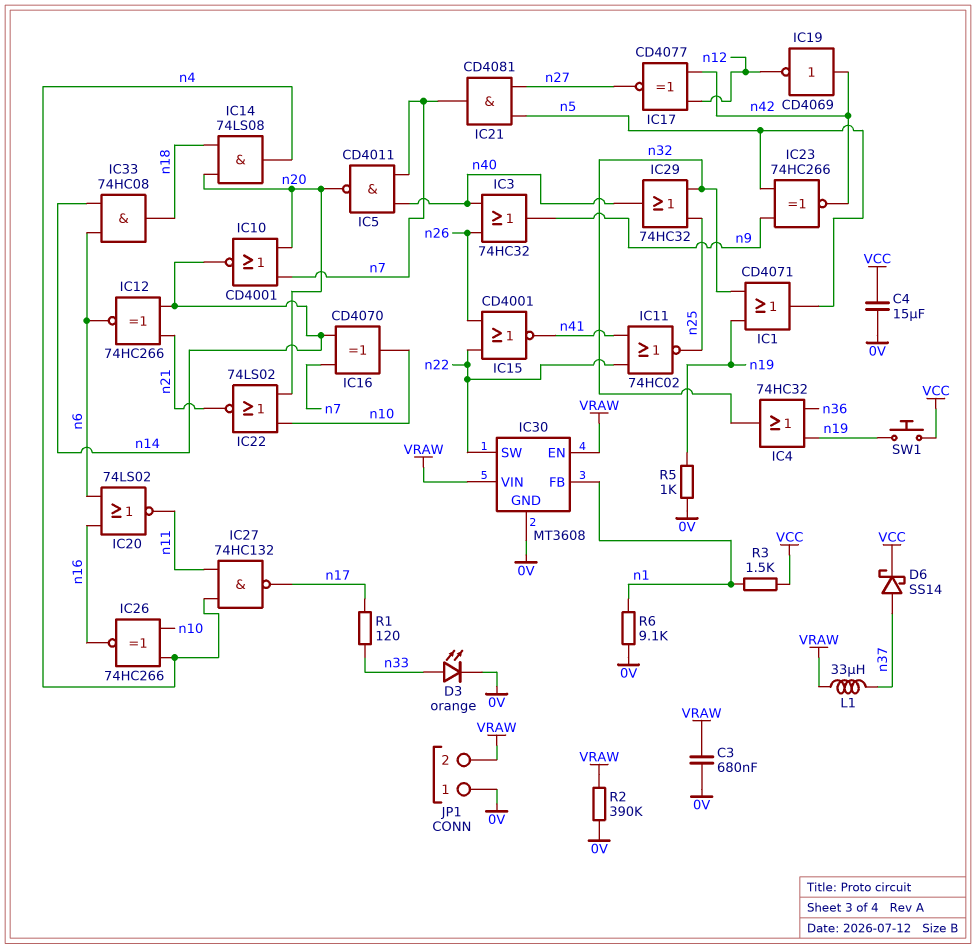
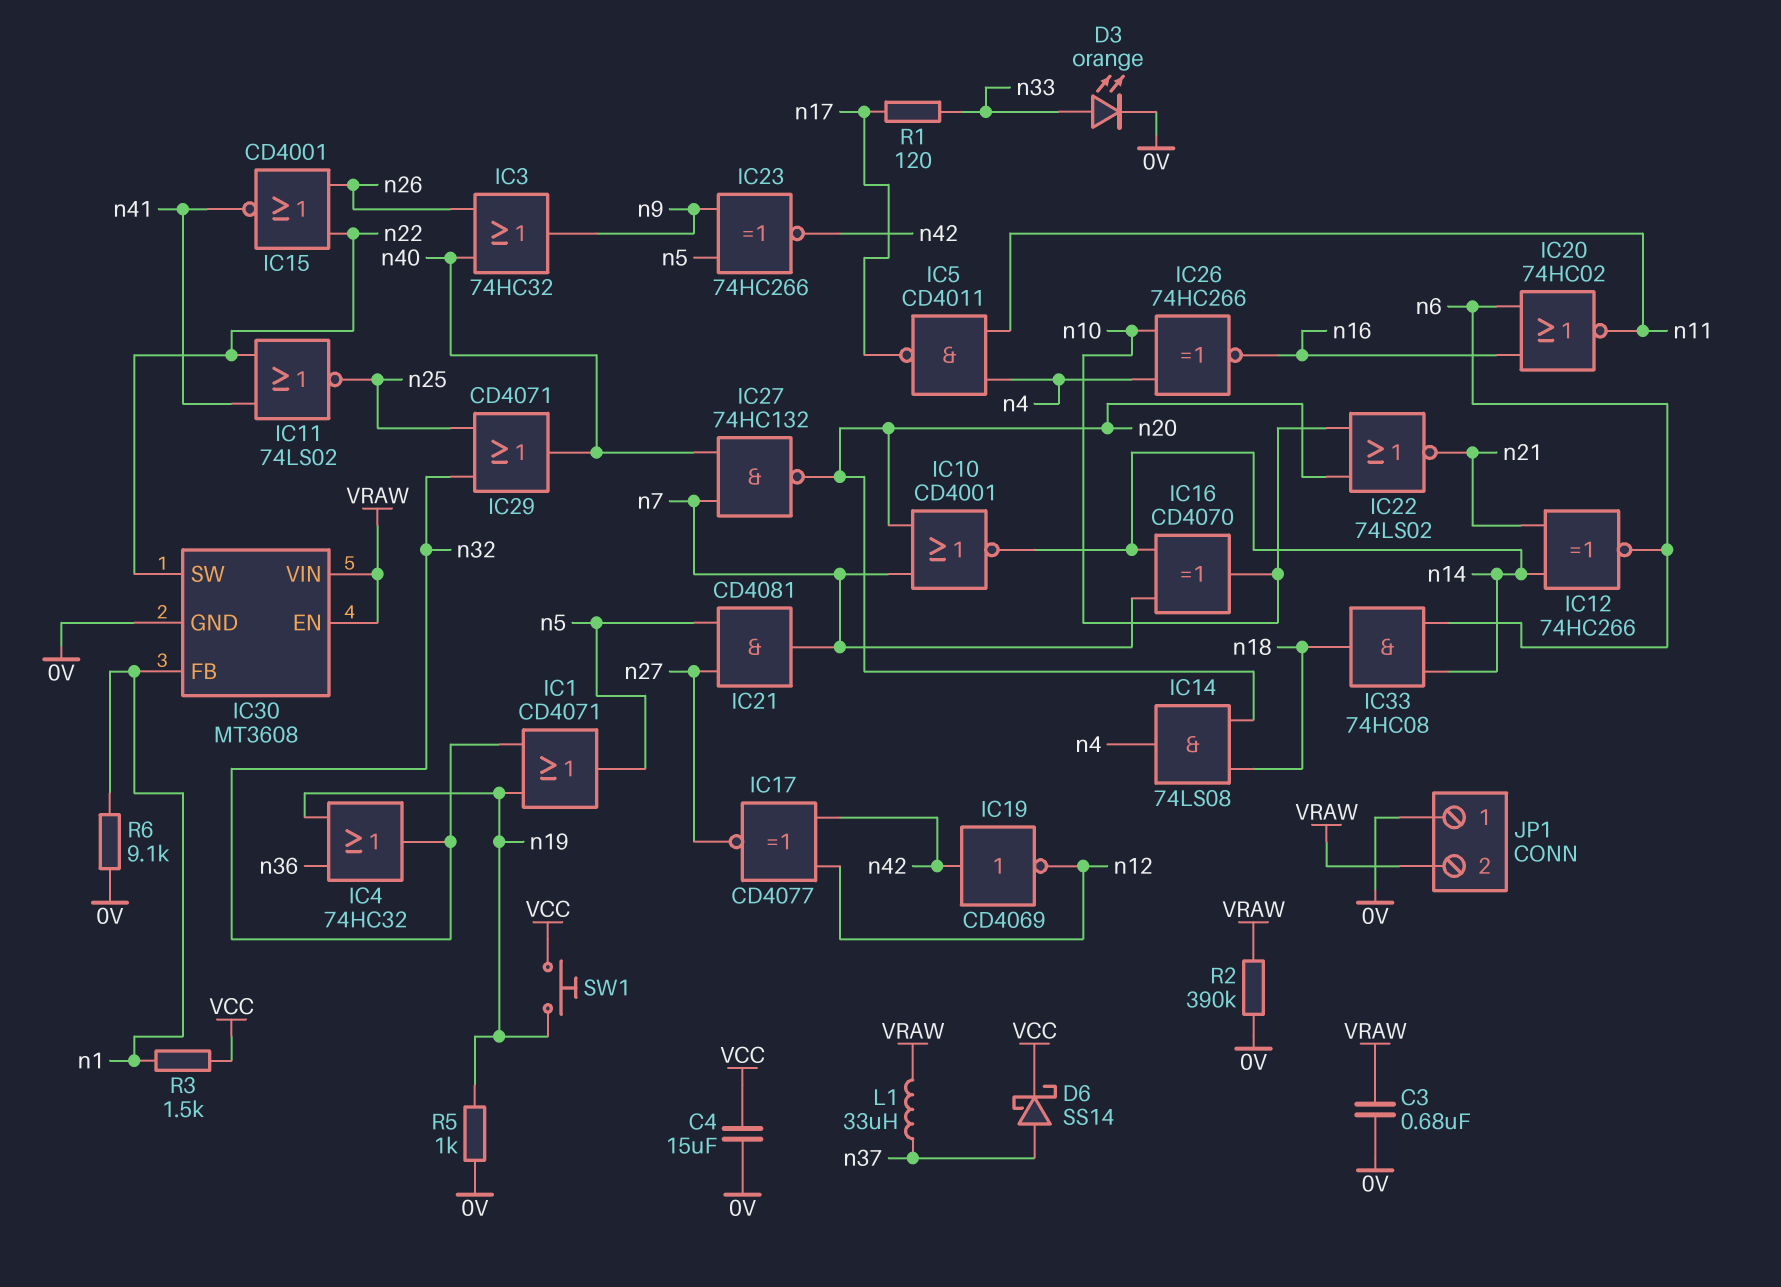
IC5: NAND CD4011 (in n7, in n40, out n20) -> NAND CD4011 (in n4, in n11, out n17)
IC11: NOR 74HC02 (in n22, in n41, out n25) -> NOR 74LS02 (in n22, in n41, out n25)
IC20: NOR 74LS02 (in n6, in n16, out n11) -> NOR 74HC02 (in n6, in n16, out n11)
IC27: NAND 74HC132 (in n4, in n11, out n17) -> NAND 74HC132 (in n7, in n40, out n20)
IC29: OR 74HC32 (in n25, in n32, out n40) -> OR CD4071 (in n25, in n32, out n40)

